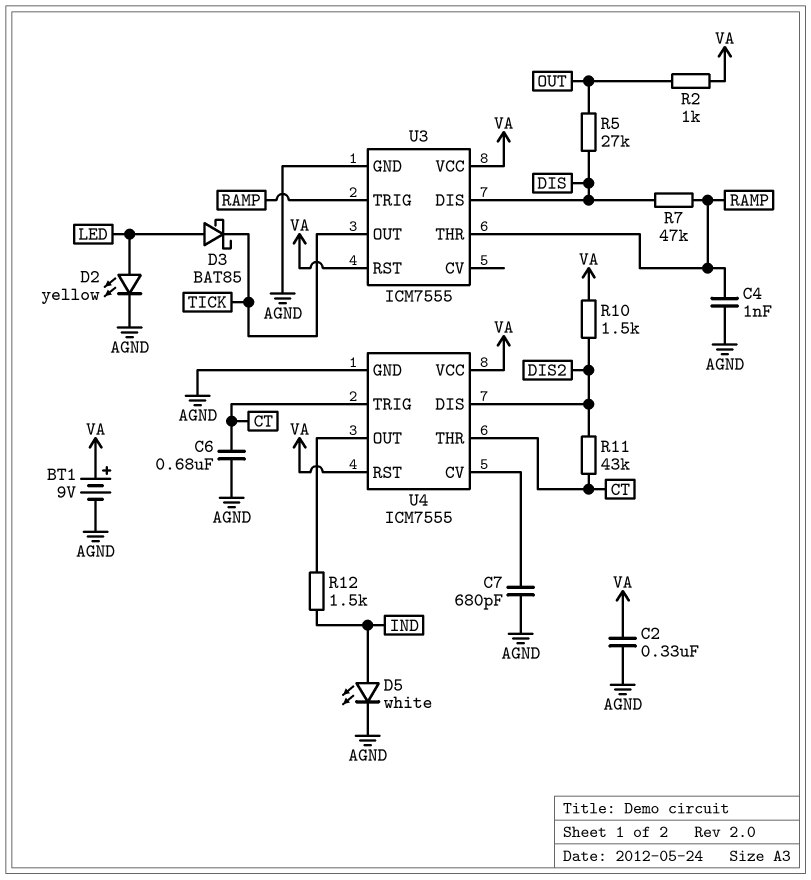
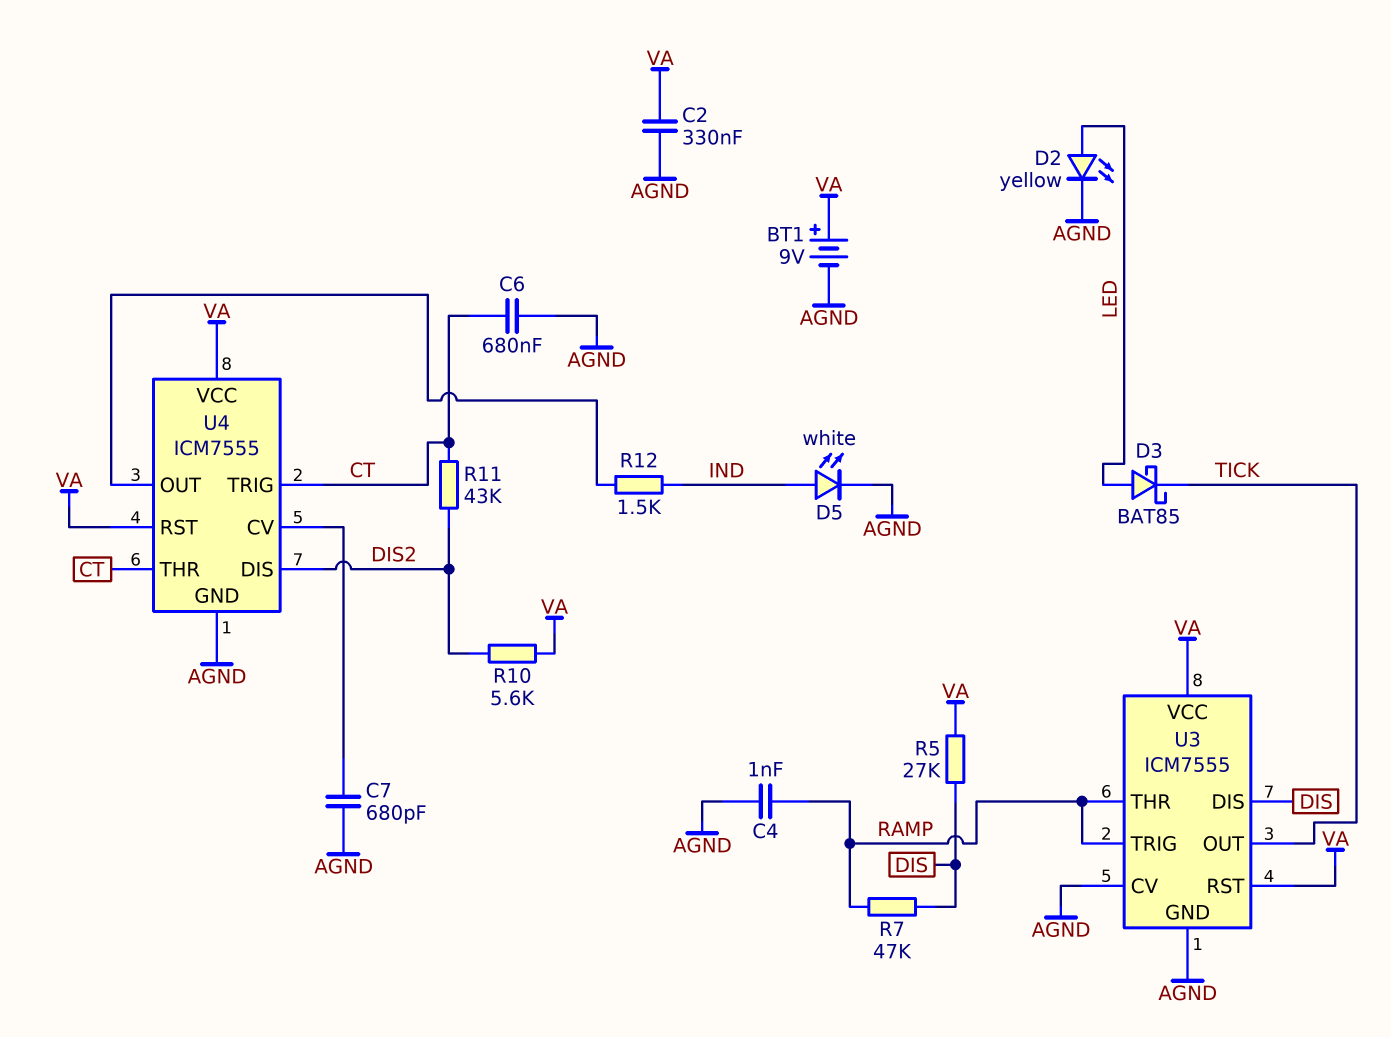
R2: 1k (OUT, VA) -> none
R5: 27k (DIS, OUT) -> 27k (DIS, VA)
R10: 1.5k (DIS2, VA) -> 5.6k (DIS2, VA)
U3 pin CV: none -> AGND

